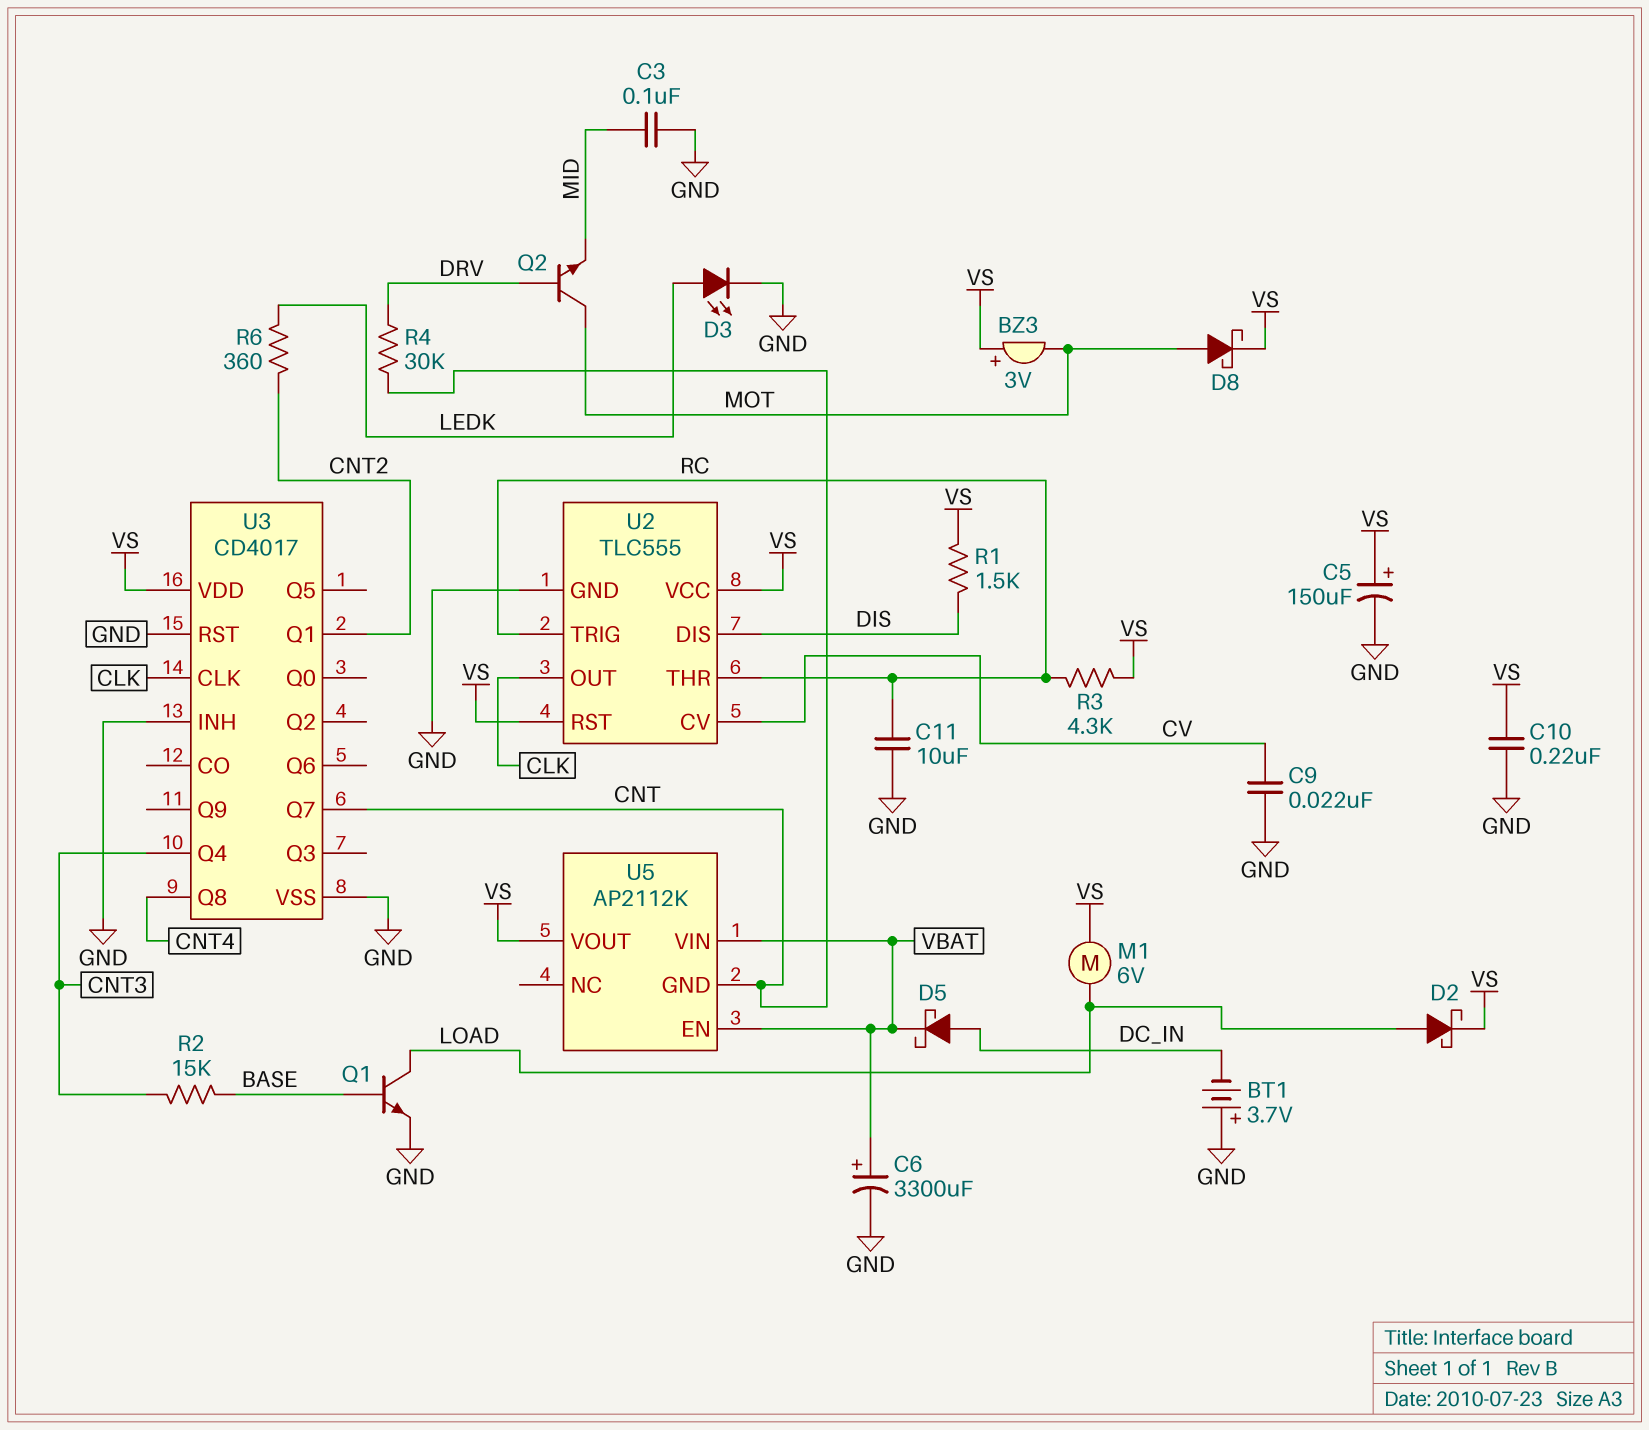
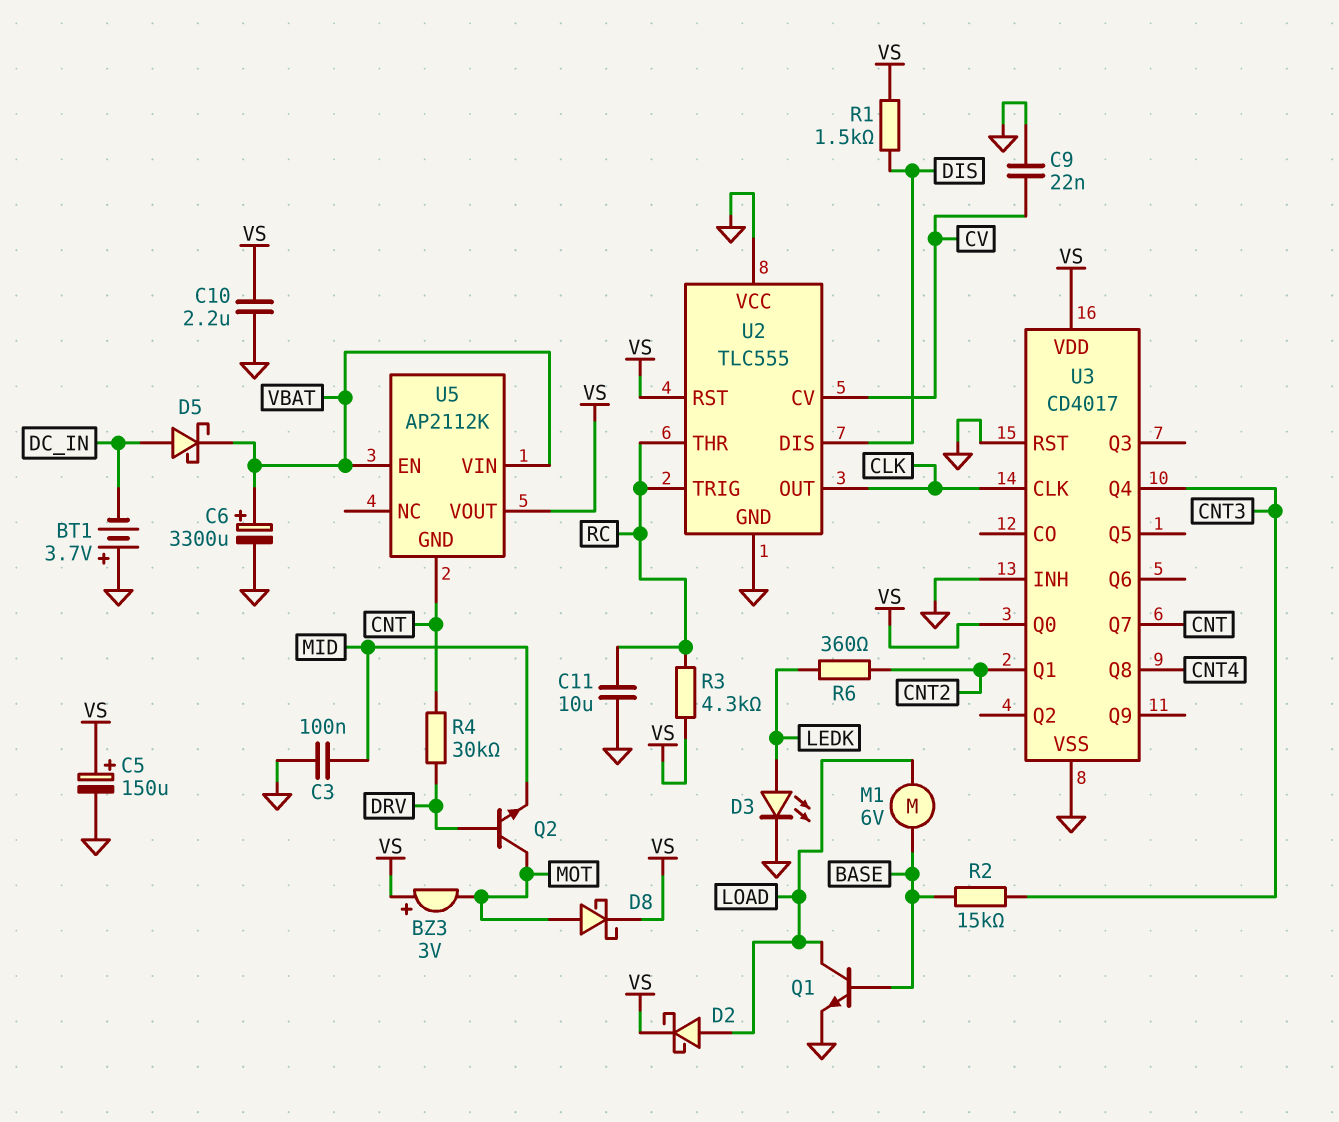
C10: 220nF (GND, VS) -> 2.2uF (GND, VS)
M1: motor 6V (LOAD, VS) -> motor 6V (BASE, LOAD)
U2 pin VCC: VS -> GND
U3 pin Q0: none -> VS

